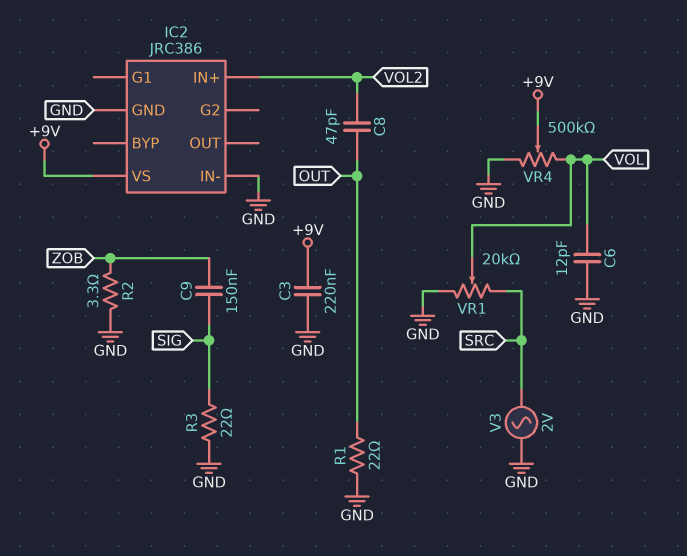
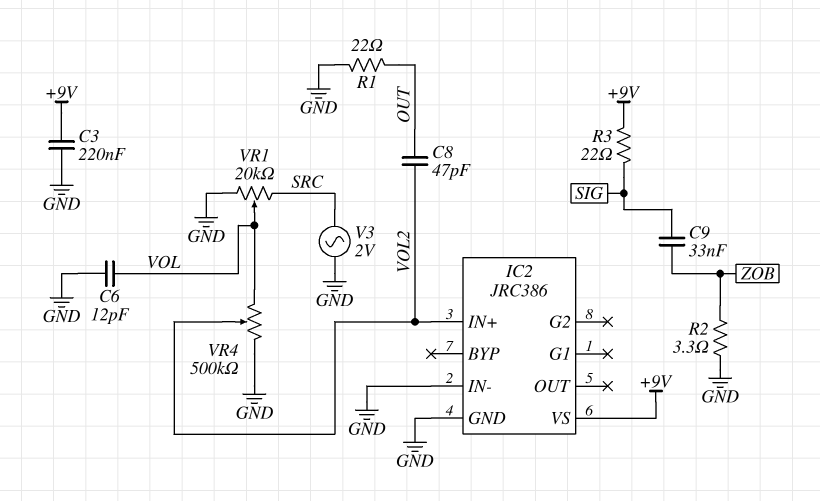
C9: 150nF (SIG, ZOB) -> 33nF (SIG, ZOB)
R3: 22 (GND, SIG) -> 22 (+9V, SIG)
VR4: 500k (GND, VOL, wiper +9V) -> 500k (GND, VOL, wiper VOL2)

